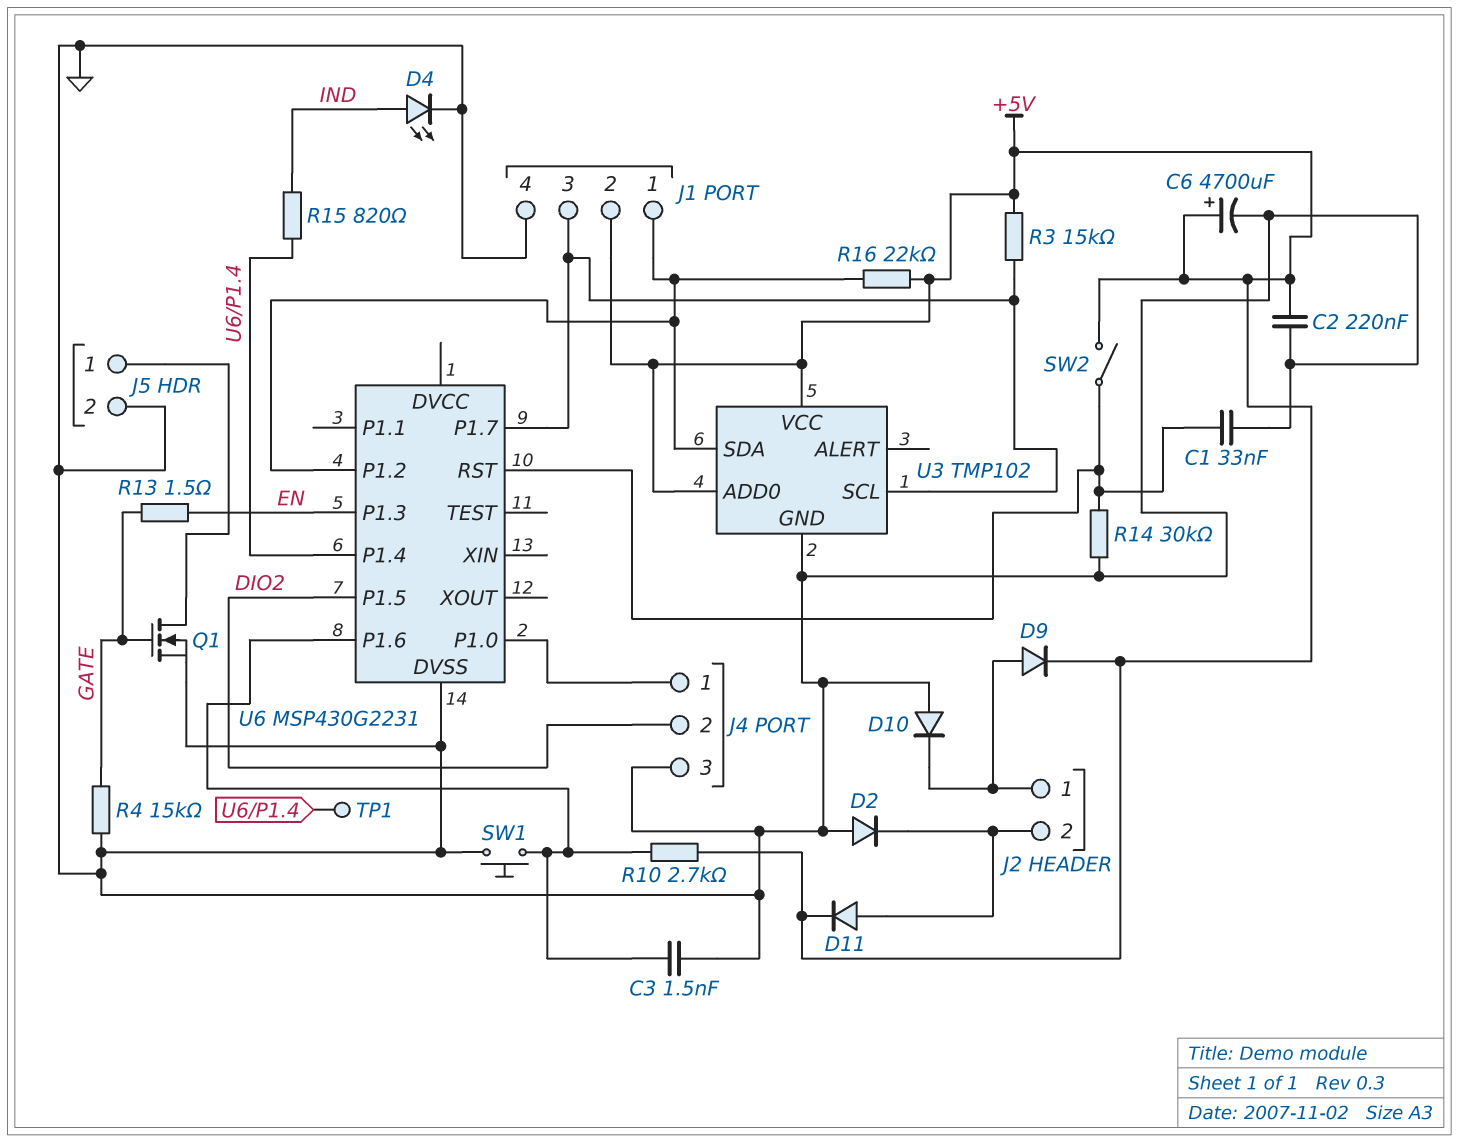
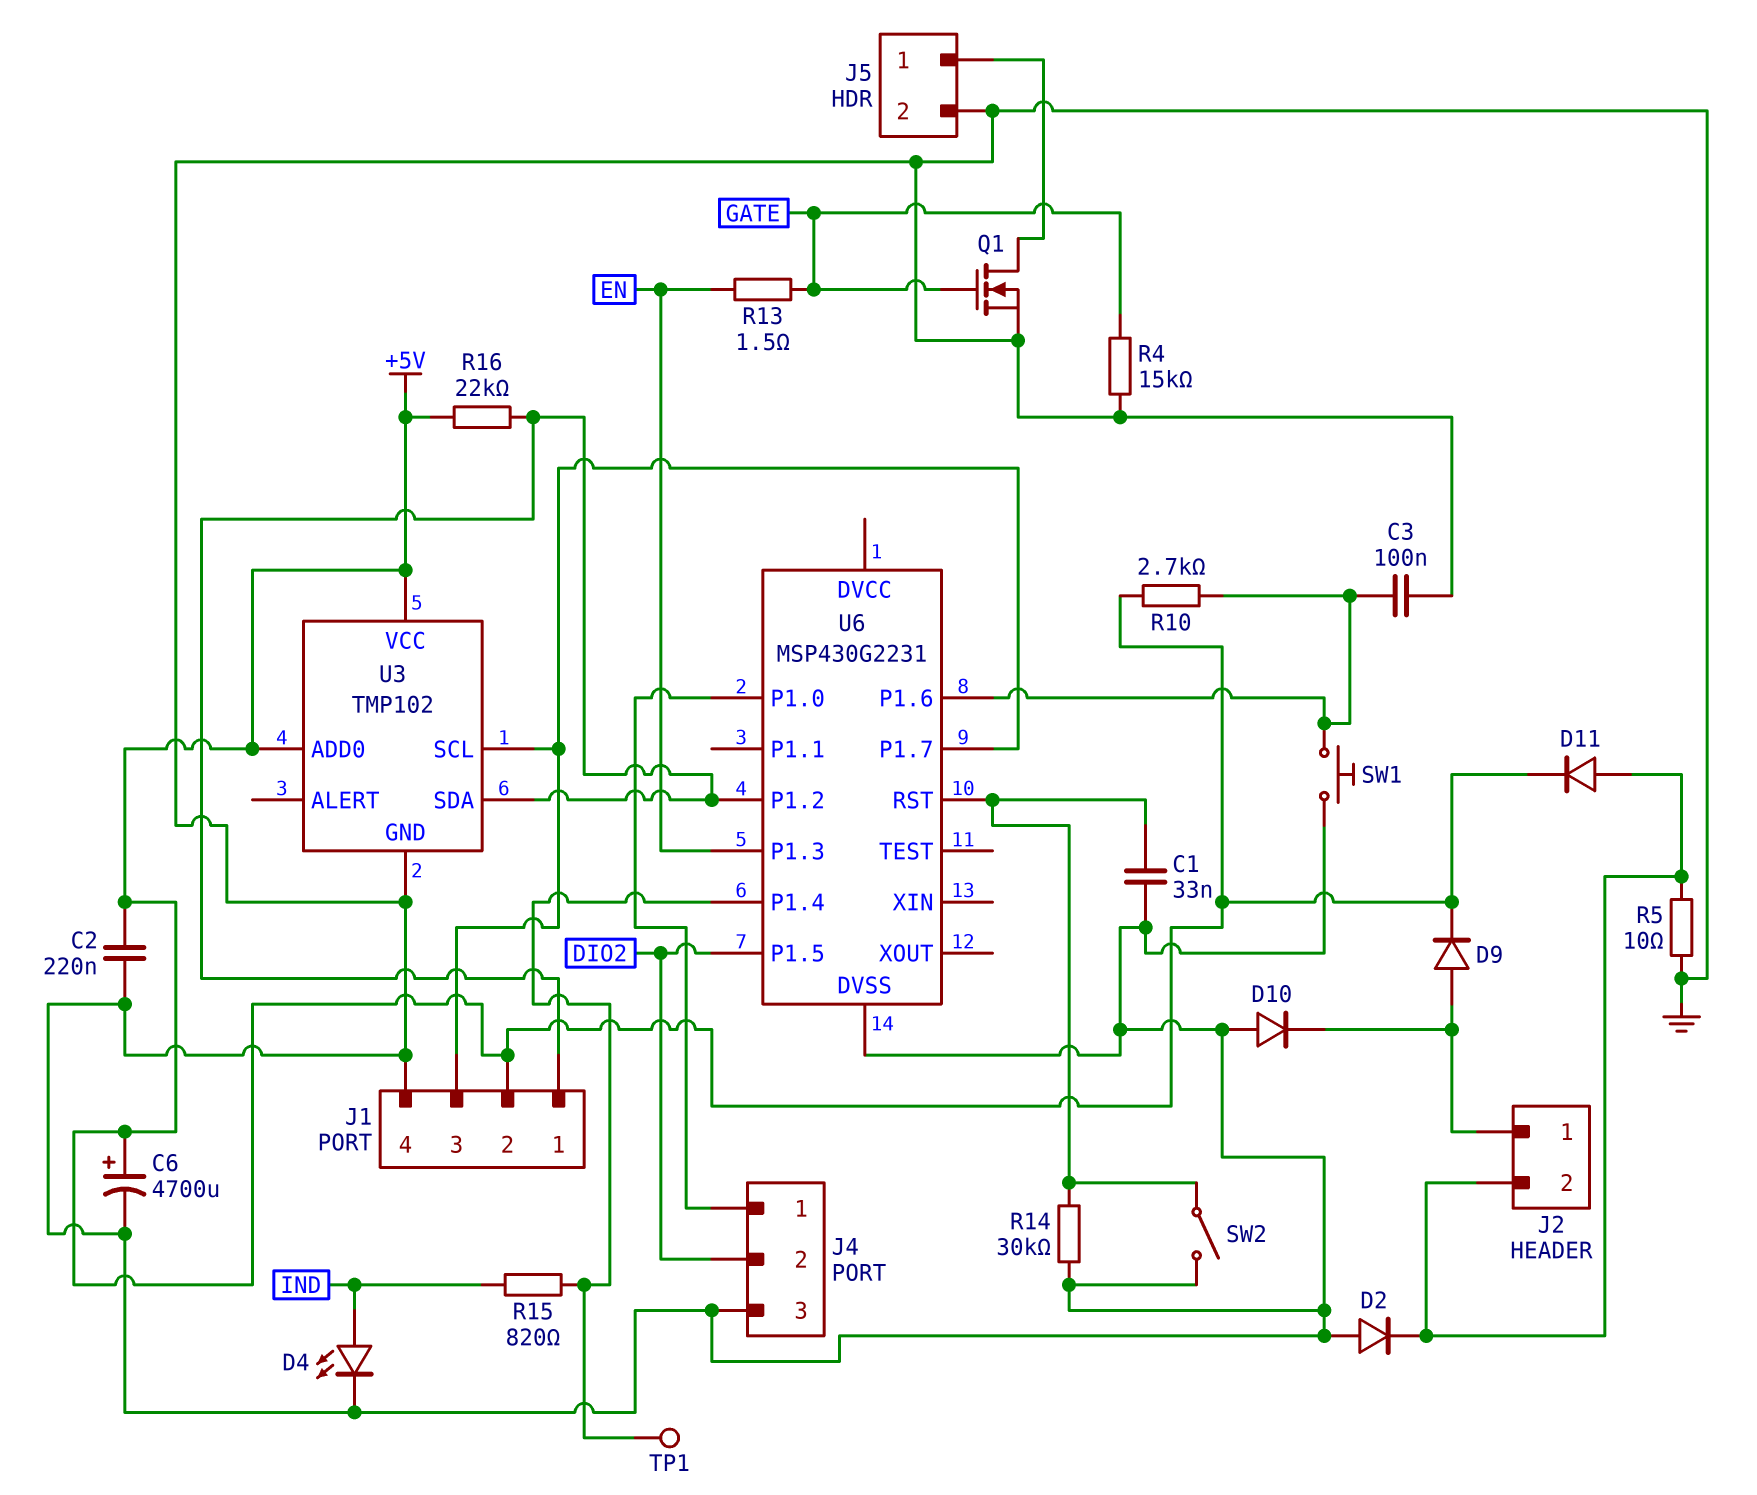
C3: 1.5nF (GND, U6/P1.6) -> 100nF (GND, U6/P1.6)
R3: 15k (+5V, J1/3) -> none
R5: none -> 10 (GND, J2/2)
SW2: switch (+5V, U6/RST) -> switch (GND, U6/RST)

